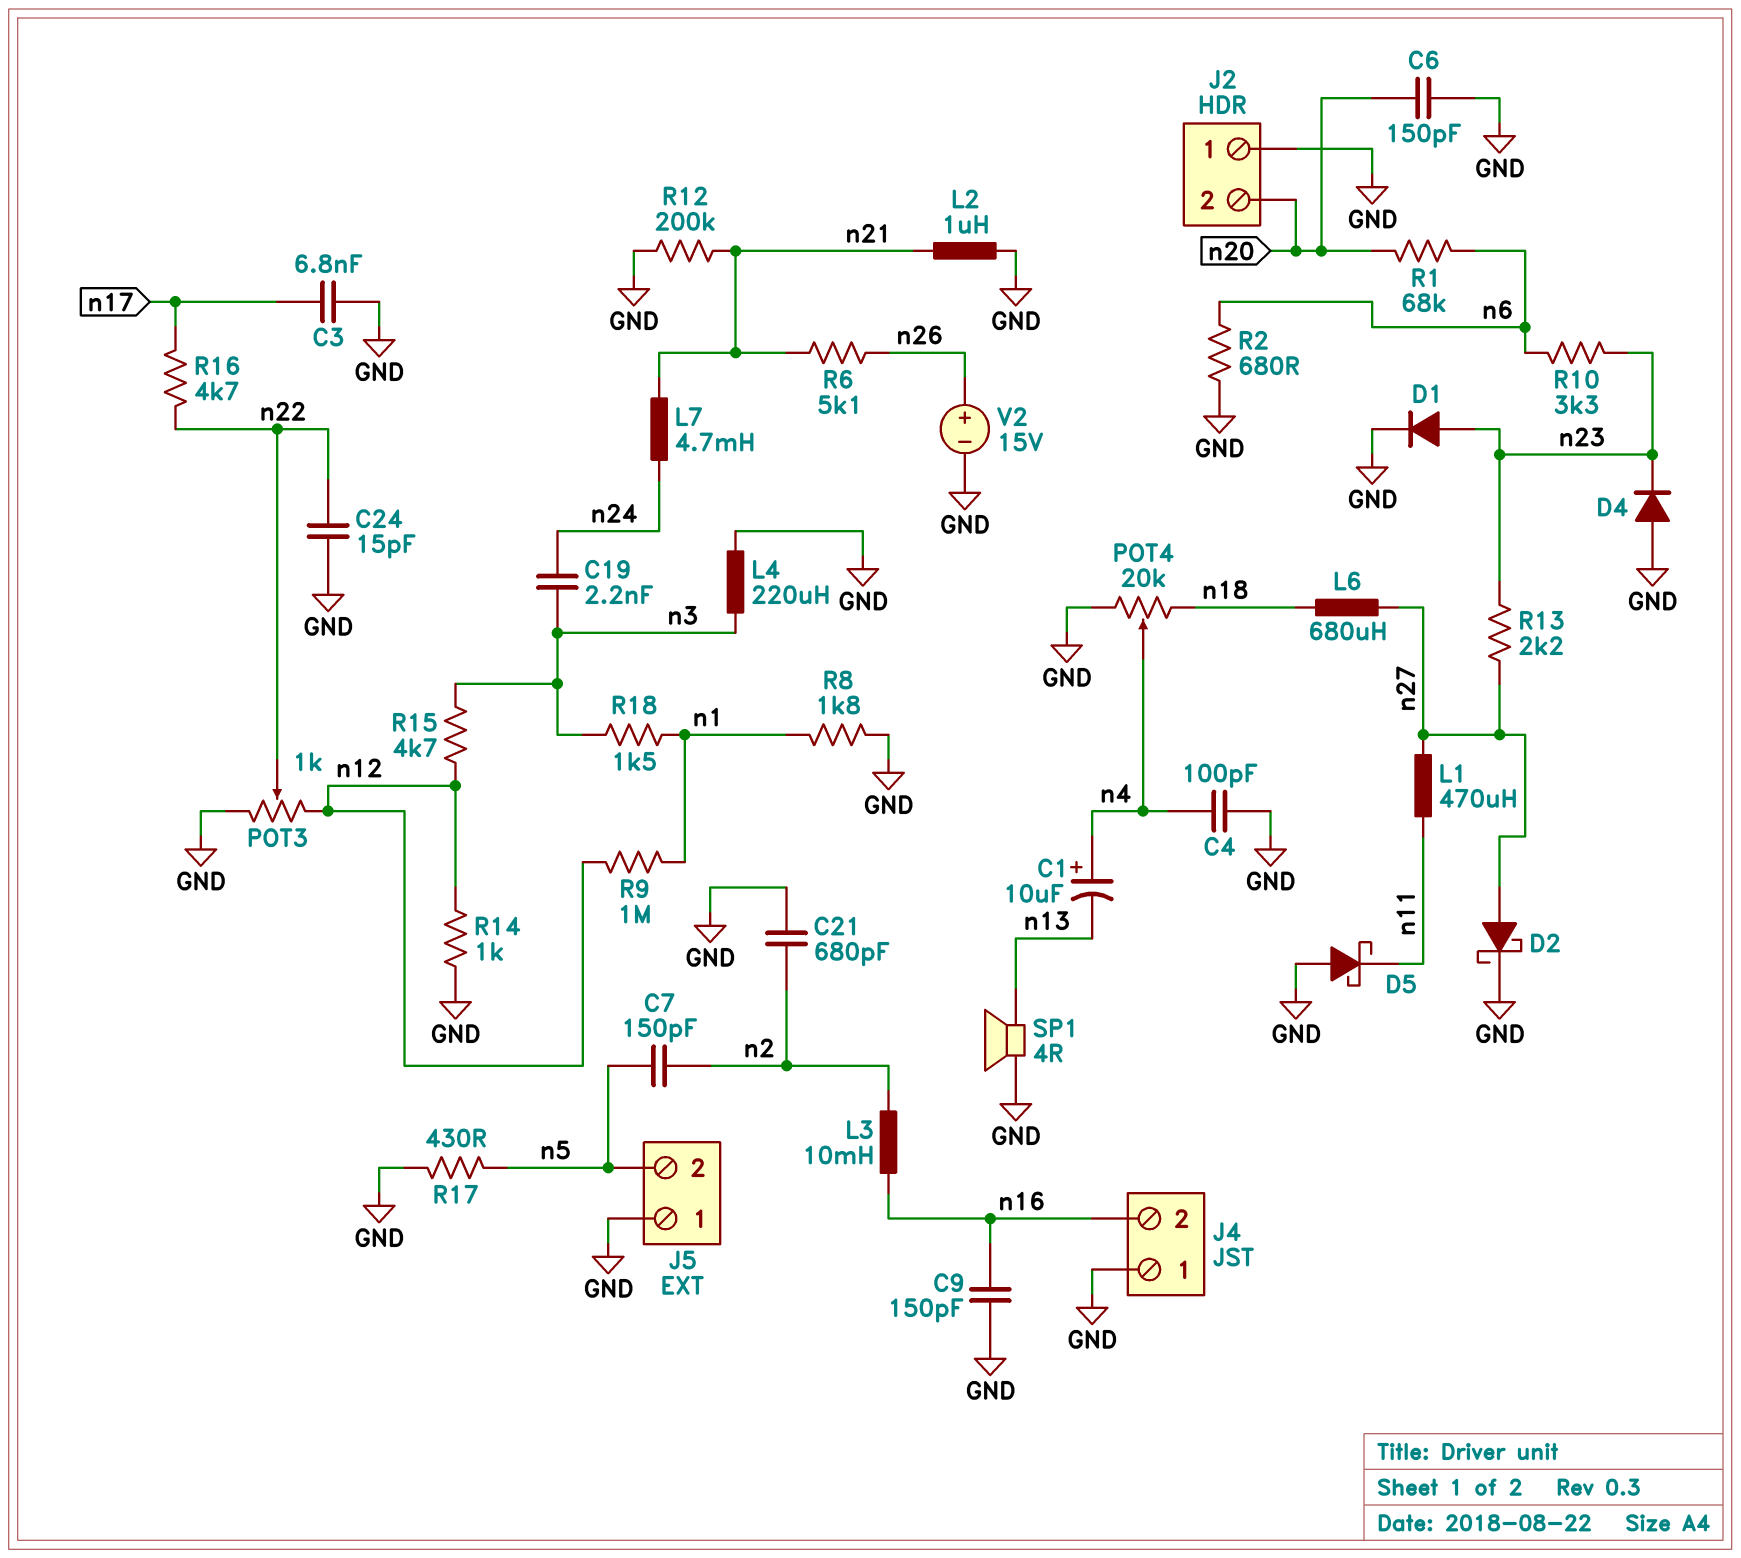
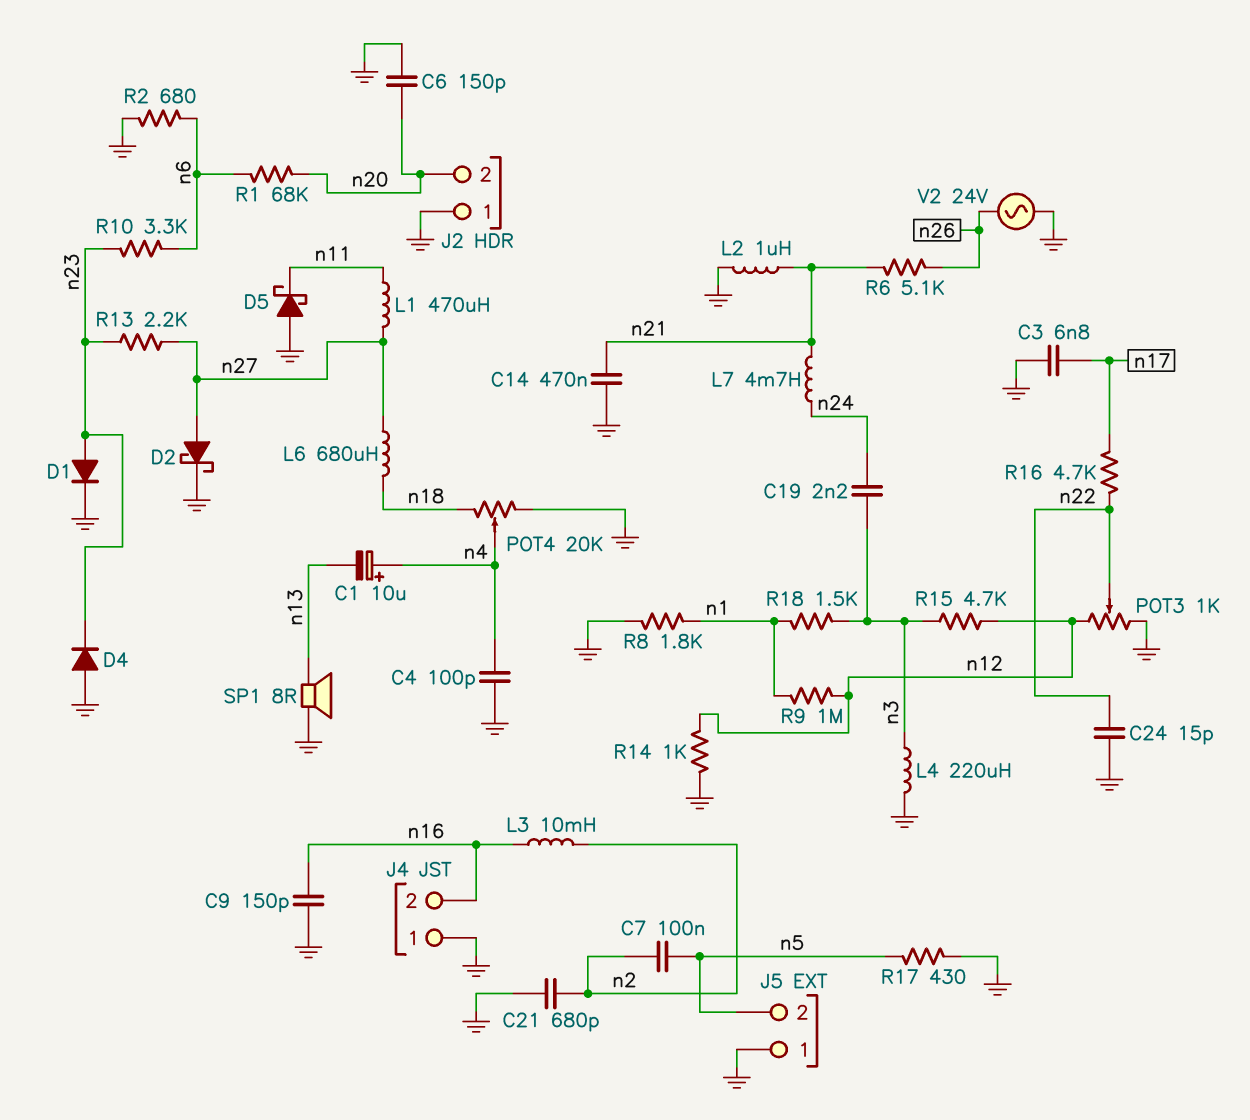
C7: 150pF (n2, n5) -> 100nF (n2, n5)
C14: none -> 470nF (GND, n21)
R12: 200k (GND, n21) -> none
SP1: speaker 4R (GND, n13) -> speaker 8R (GND, n13)
V2: 15V (plus n26, minus GND) -> AC 24V (GND, n26)

